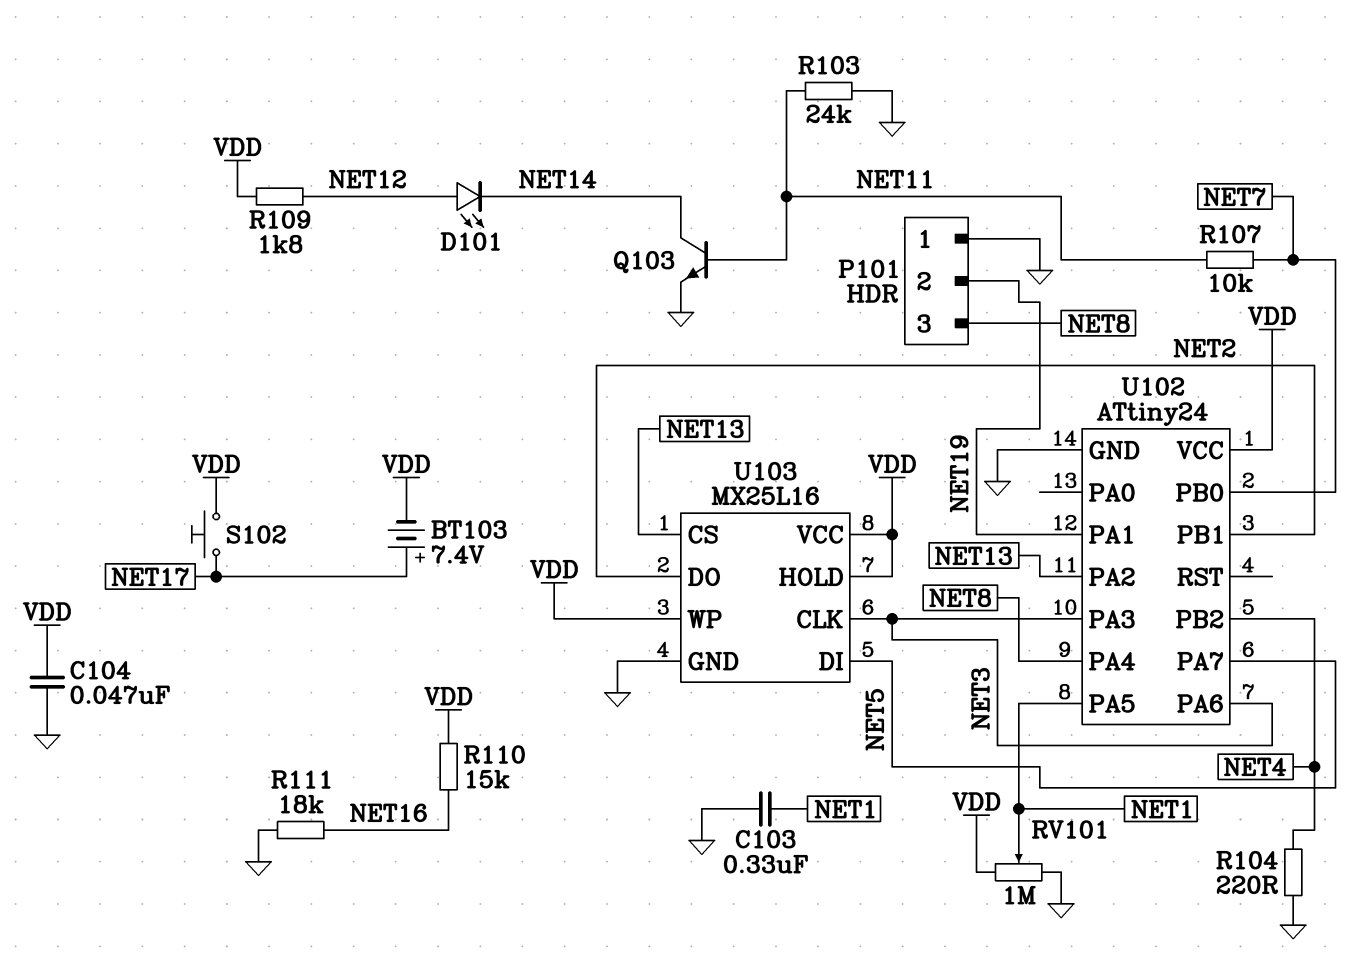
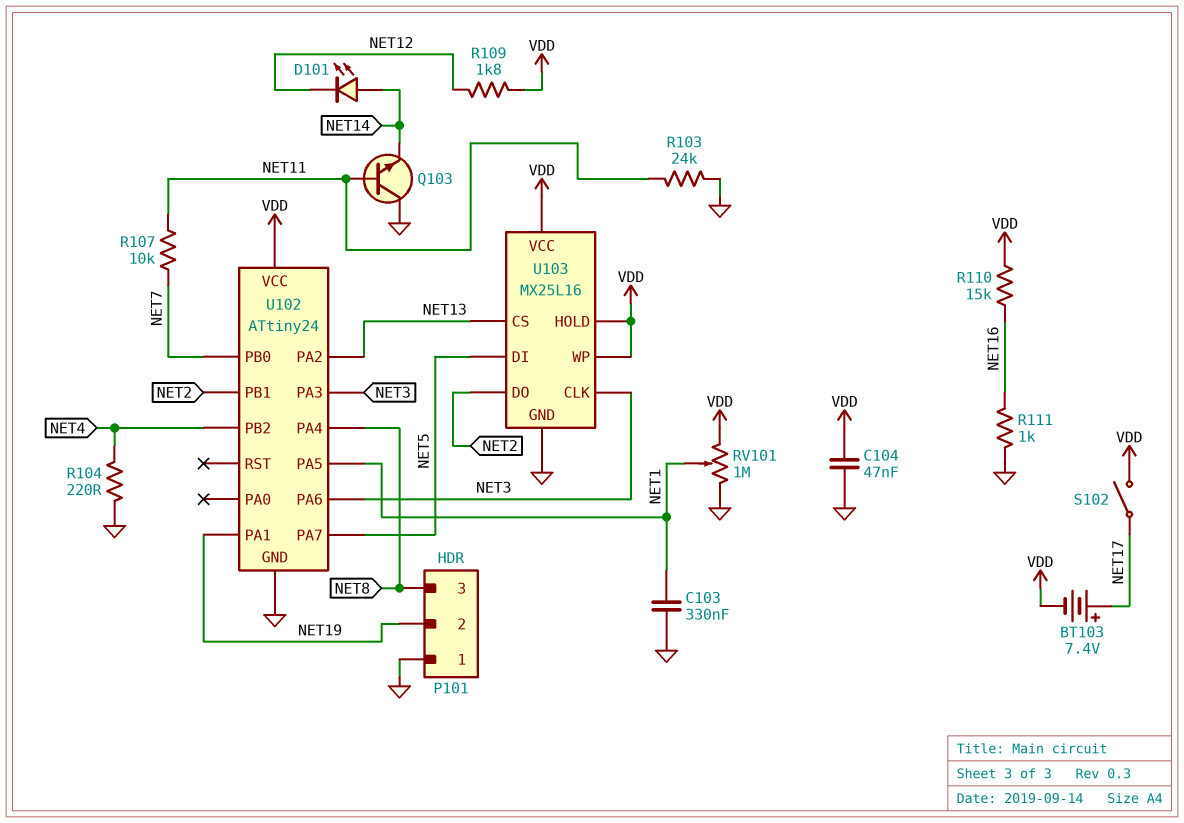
D101: LED (A NET12, K NET14) -> LED (A NET14, K NET12)
Q103: NPN (B NET11, C NET14, E GND) -> NPN (B NET11, C GND, E NET14)
R111: 18k (GND, NET16) -> 1k (GND, NET16)
S102: button (NET17, VDD) -> switch (NET17, VDD)

